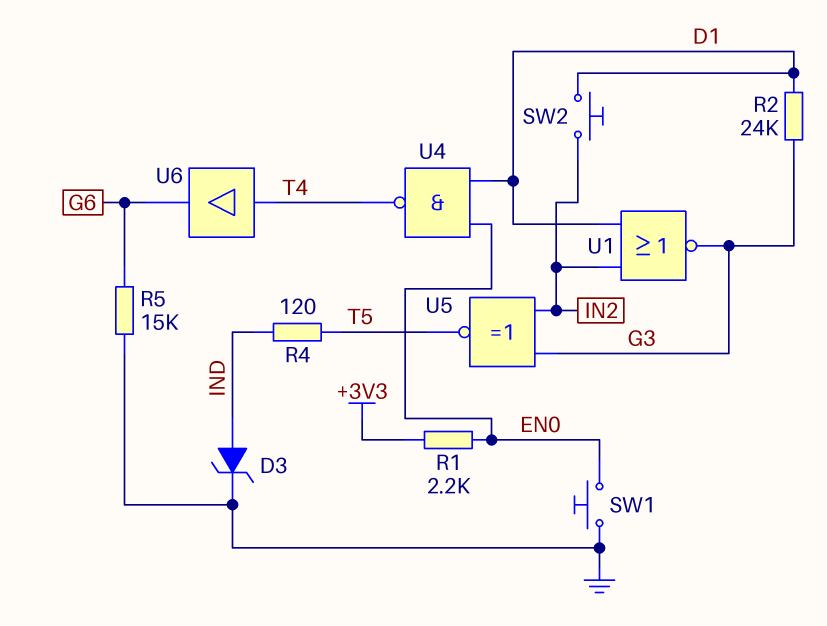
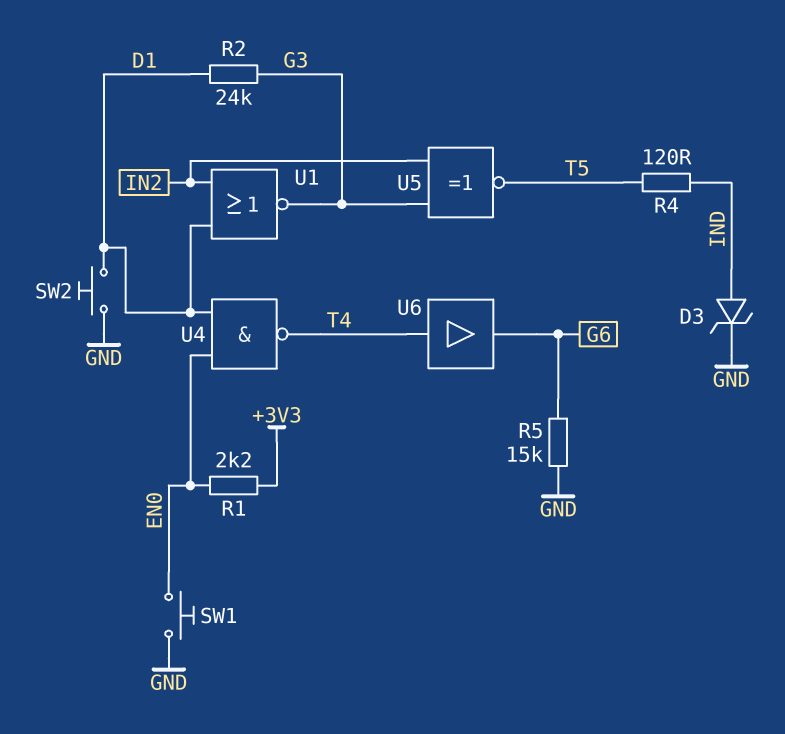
SW2: button (D1, IN2) -> button (D1, GND)

